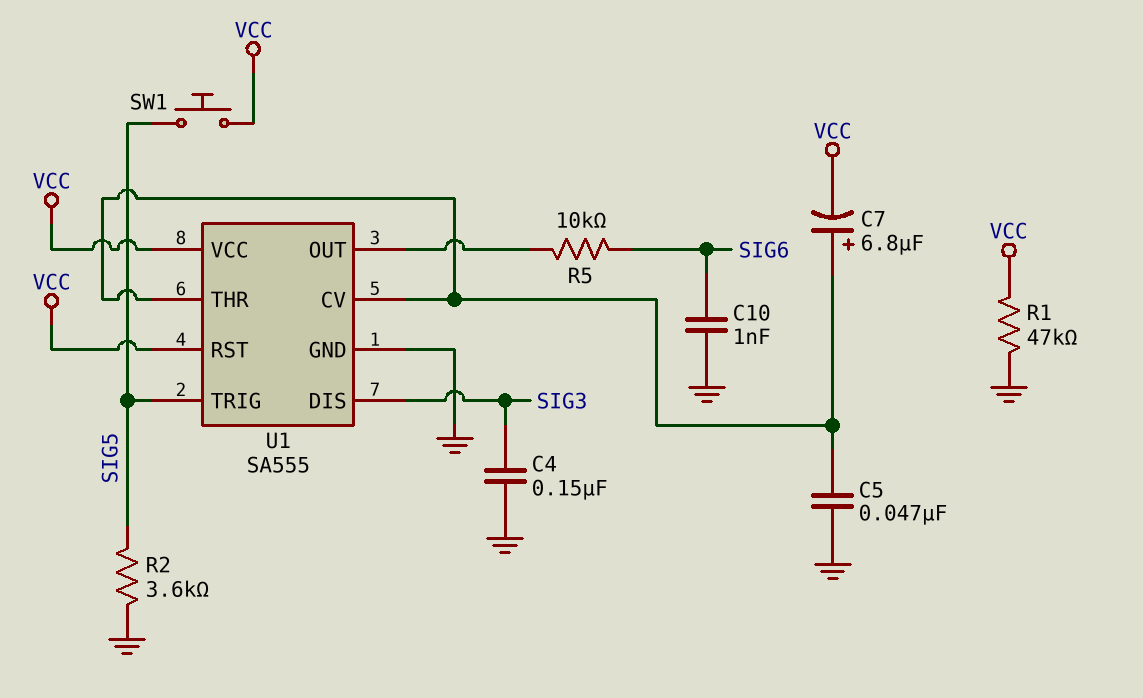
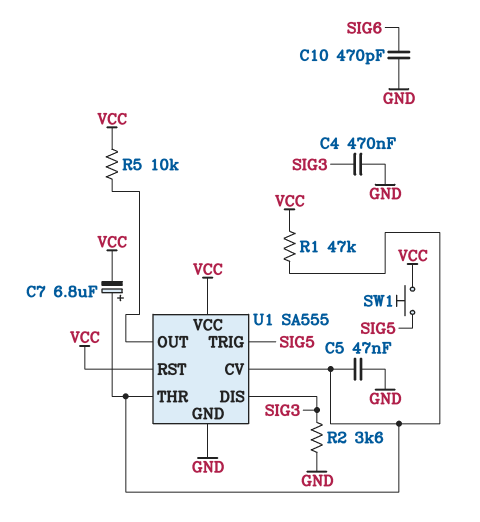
C4: 150nF (GND, SIG3) -> 470nF (GND, SIG3)
C10: 1nF (GND, SIG6) -> 470pF (GND, SIG6)
R1: 47k (GND, VCC) -> 47k (U1/CV, VCC)
R2: 3.6k (GND, SIG5) -> 3.6k (GND, SIG3)
R5: 10k (SIG6, U1/OUT) -> 10k (U1/OUT, VCC)

